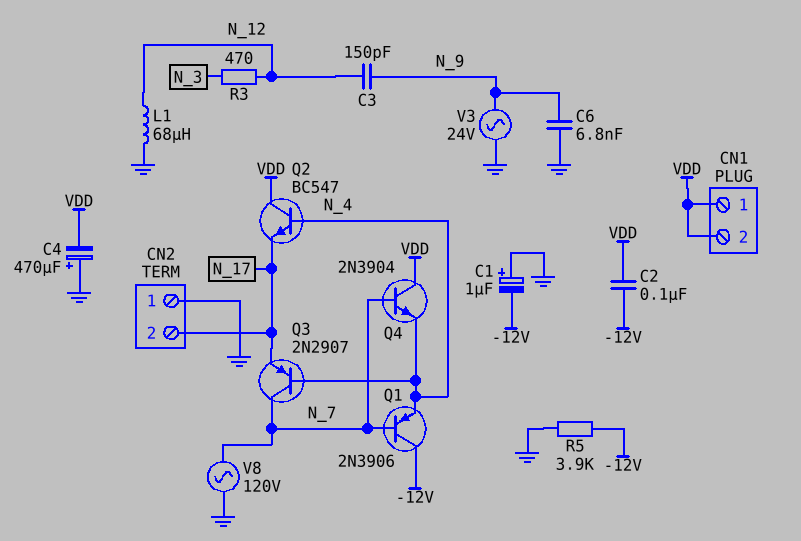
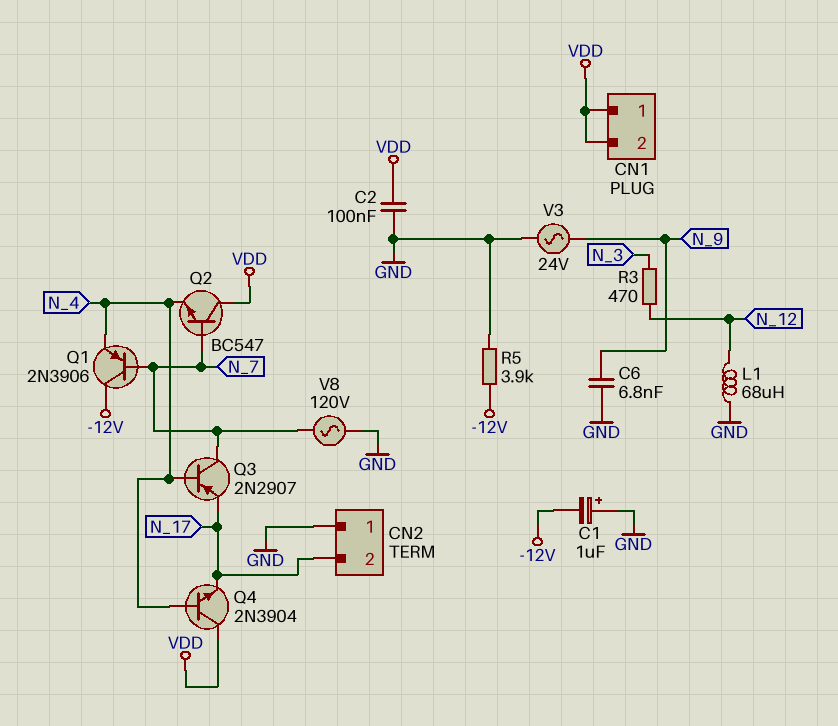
C2: 100nF (-12V, VDD) -> 100nF (GND, VDD)
C3: 150pF (N_9, N_12) -> none
C4: 470uF (plus GND, minus VDD) -> none
Q2: NPN BC547 (B N_4, C VDD, E N_17) -> NPN BC547 (B N_7, C VDD, E N_4)
Q4: NPN 2N3904 (B N_7, C VDD, E N_4) -> NPN 2N3904 (B N_4, C VDD, E N_17)

